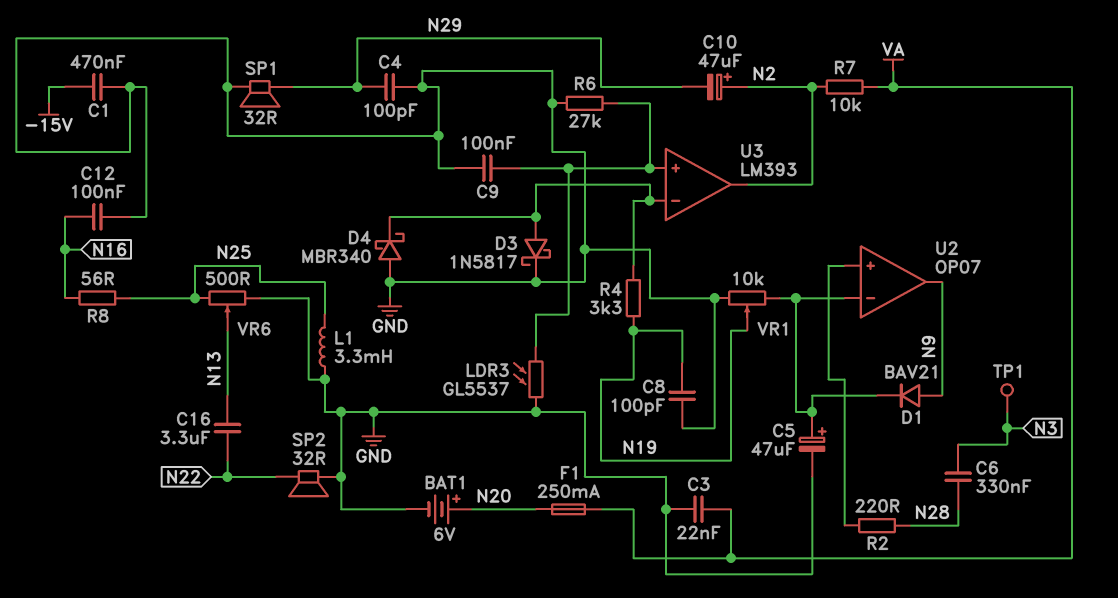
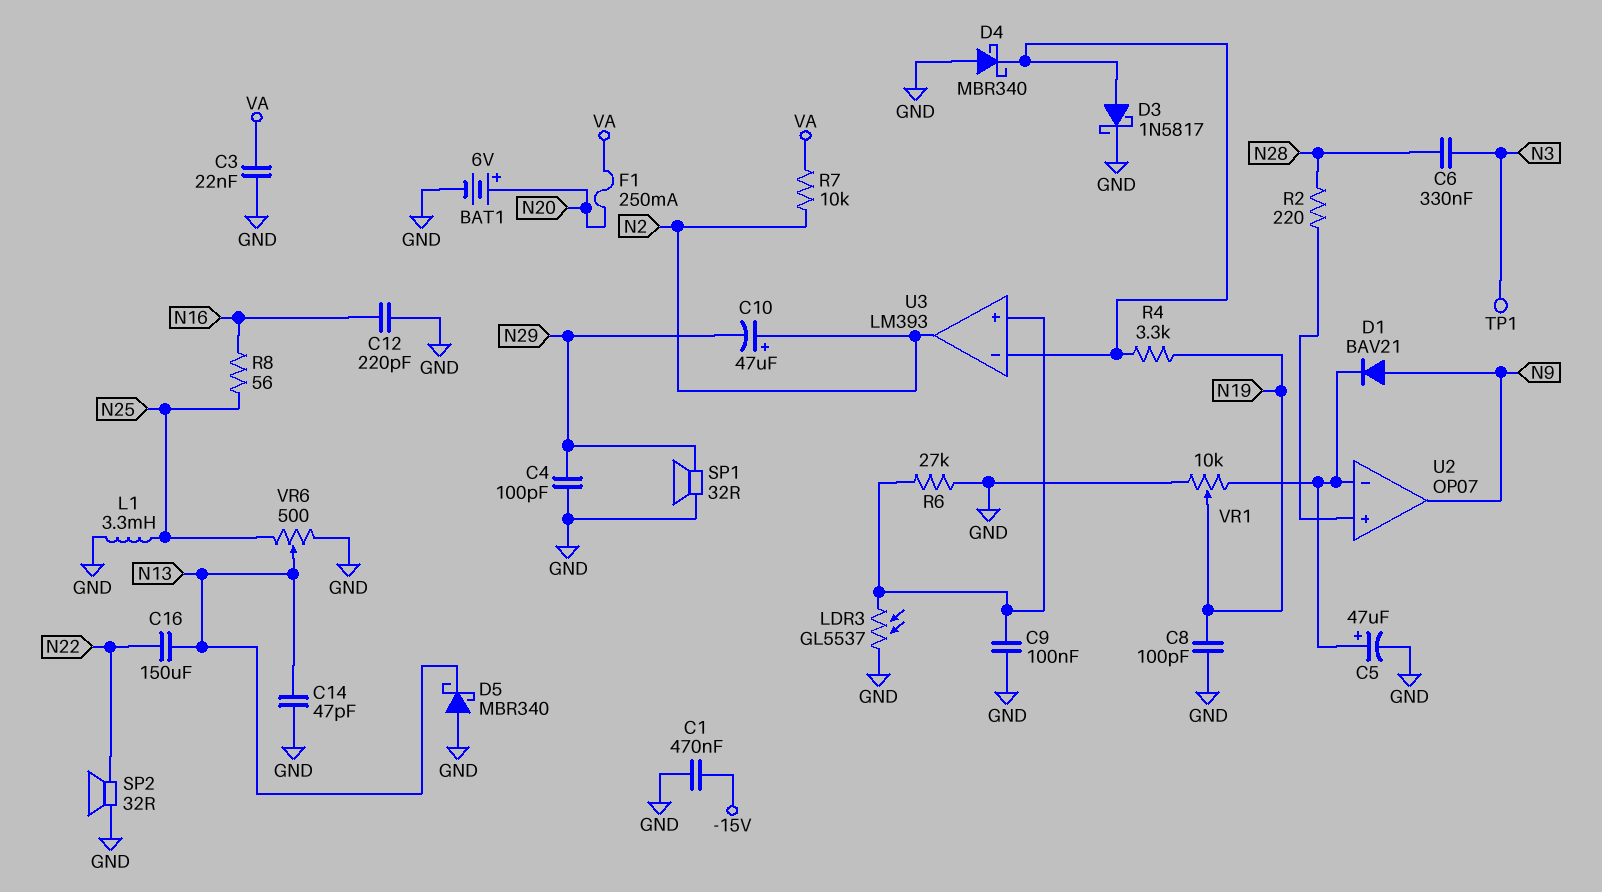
C12: 100nF (GND, N16) -> 220pF (GND, N16)
C14: none -> 47pF (GND, N13)
C16: 3.3uF (N13, N22) -> 150uF (N13, N22)
D5: none -> schottky MBR340 (A GND, K N13)

